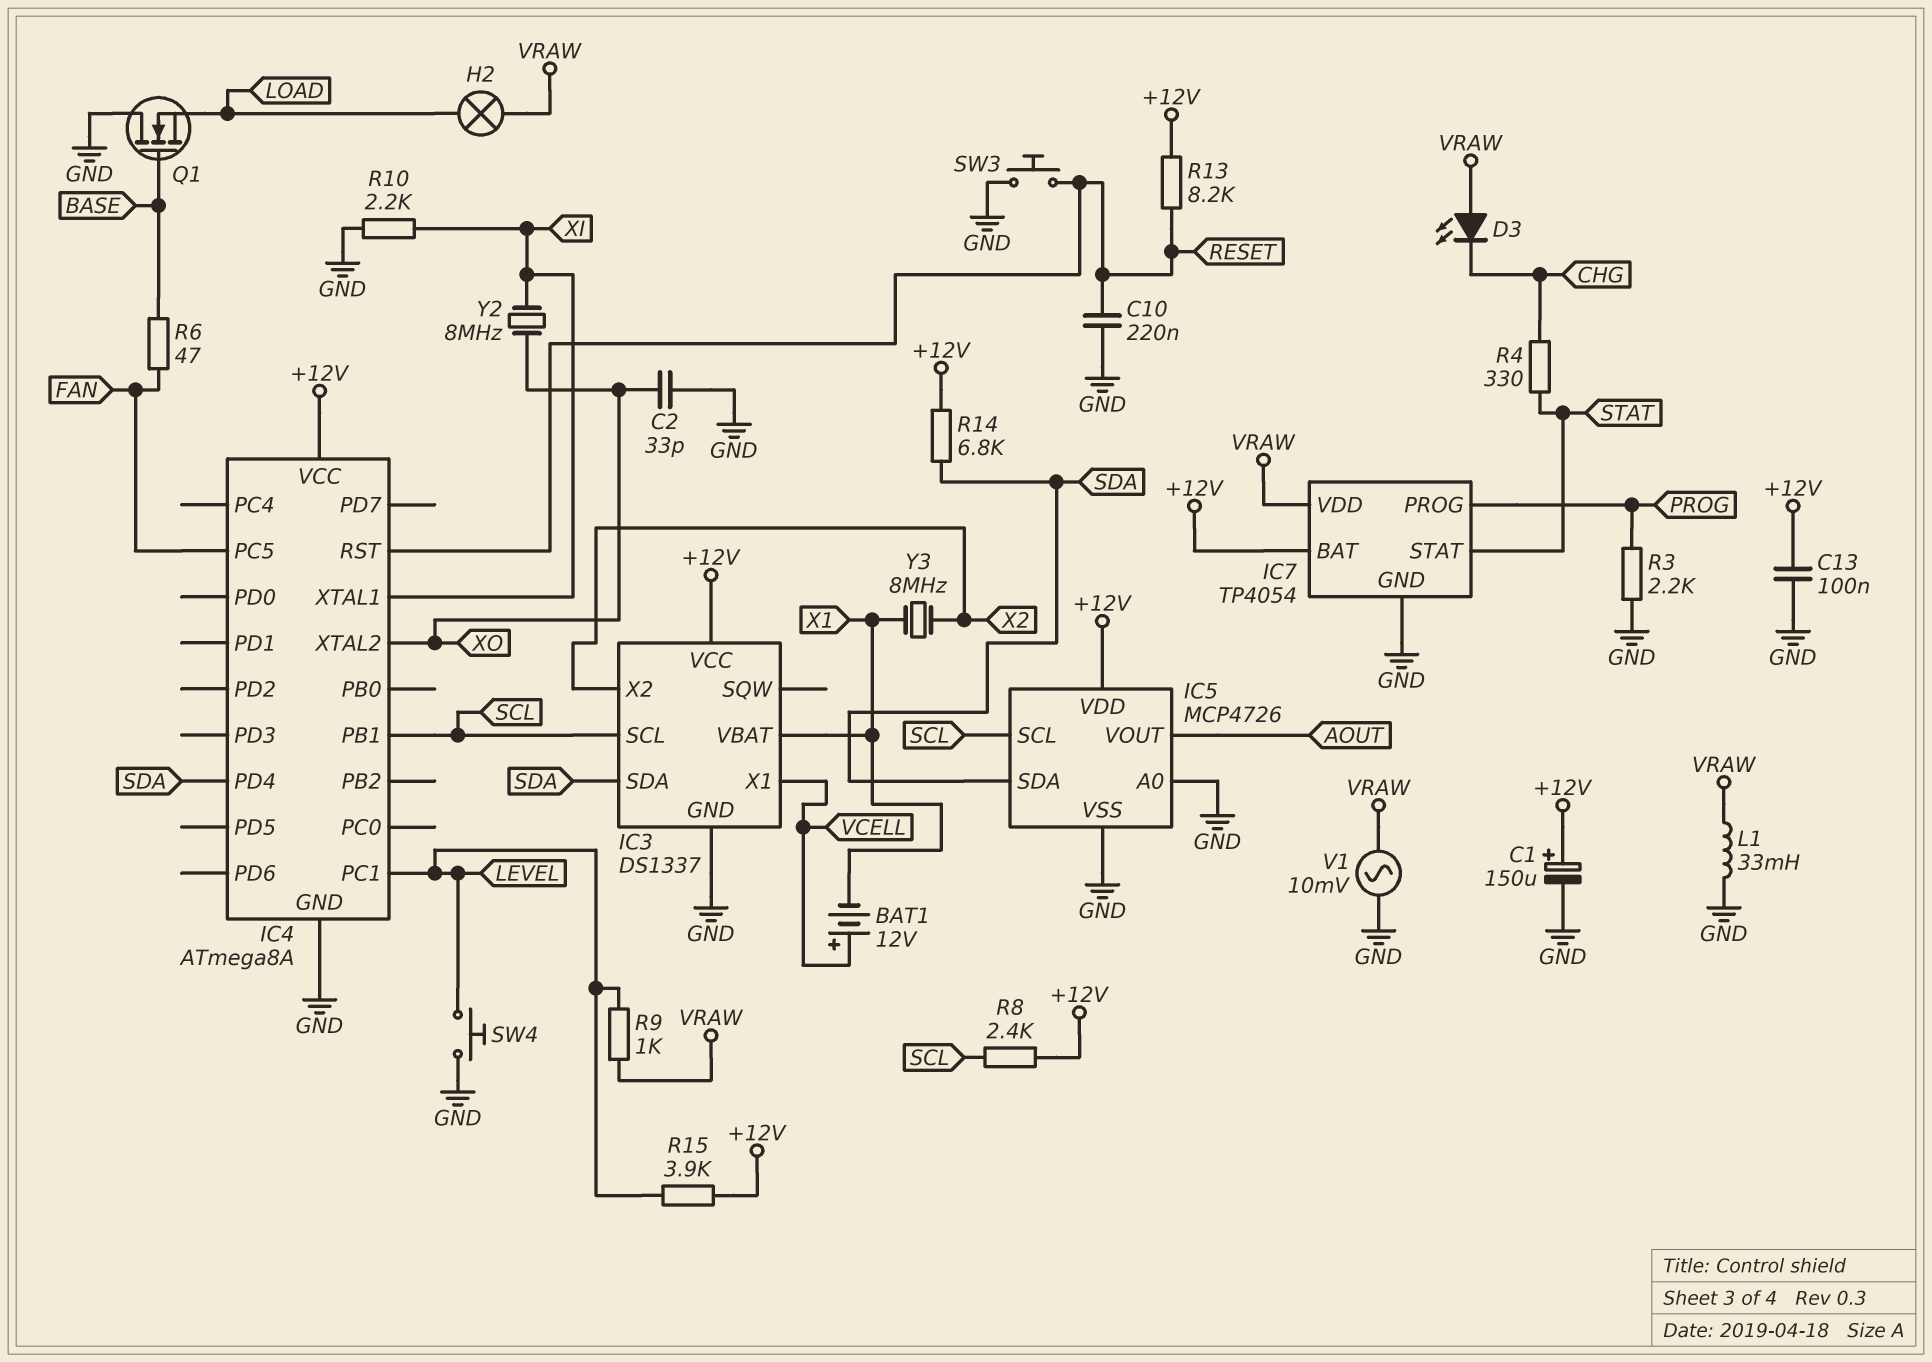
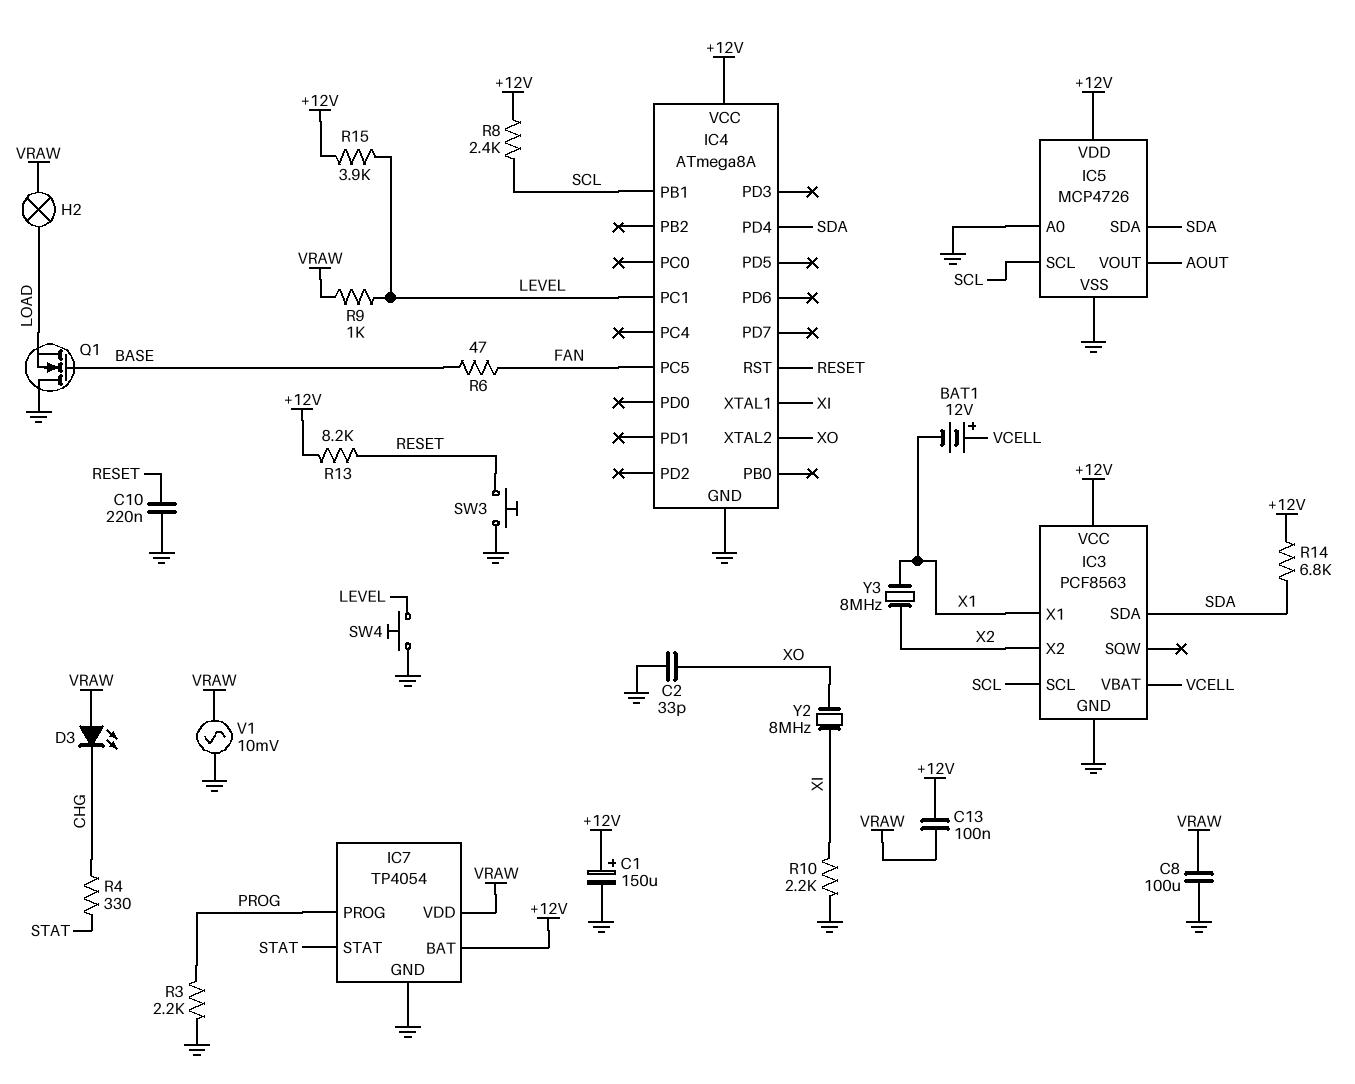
C8: none -> 100uF (GND, VRAW)
C13: 100nF (+12V, GND) -> 100nF (+12V, VRAW)
IC3: DS1337 -> PCF8563
IC3 pin VBAT: X1 -> VCELL
IC3 pin X1: VCELL -> X1
L1: 33mH (GND, VRAW) -> none

